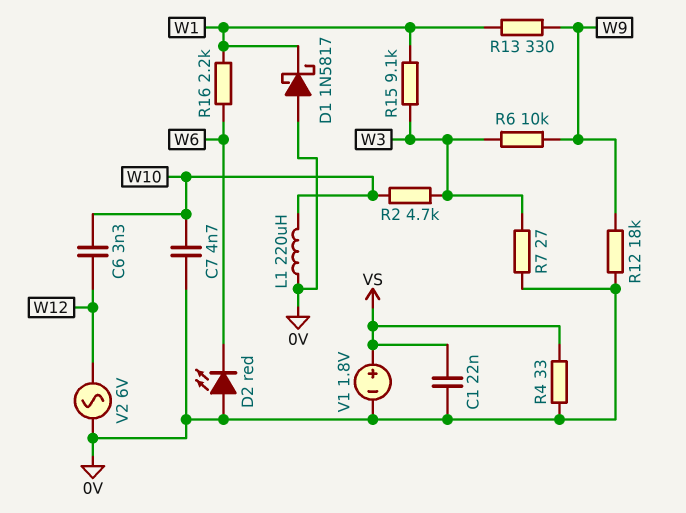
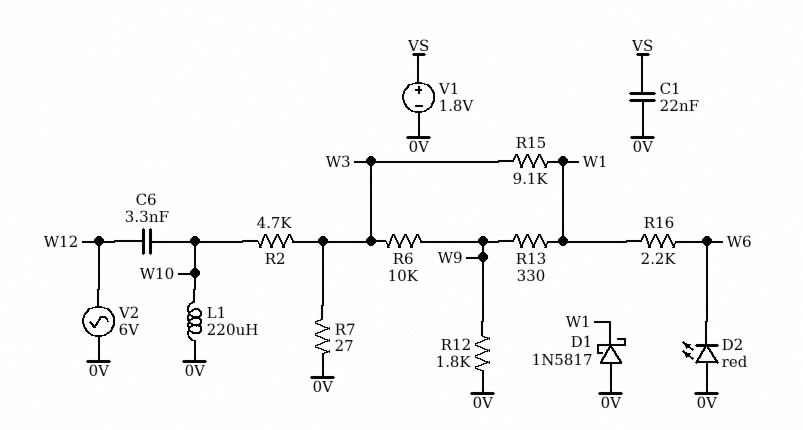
C7: 4.7nF (0V, W10) -> none
R4: 33 (0V, VS) -> none
R12: 18k (0V, W9) -> 1.8k (0V, W9)

